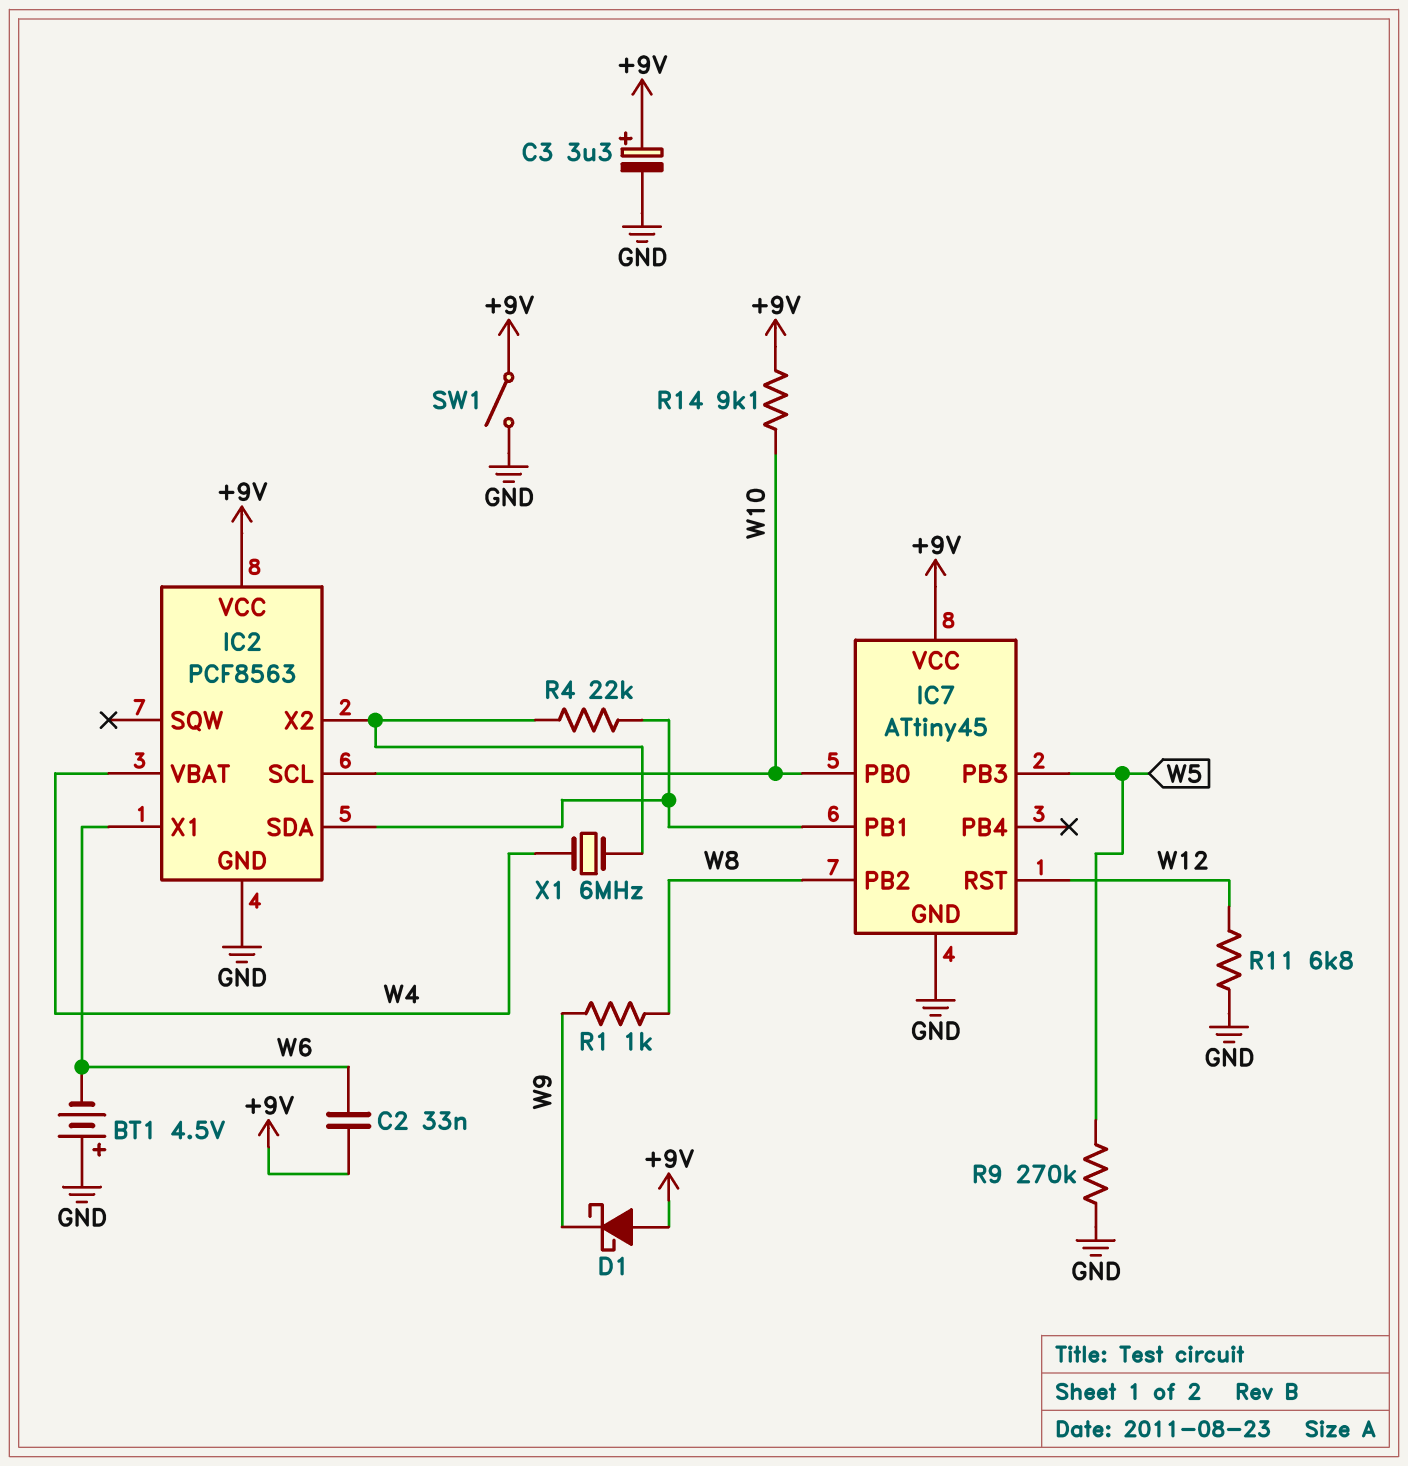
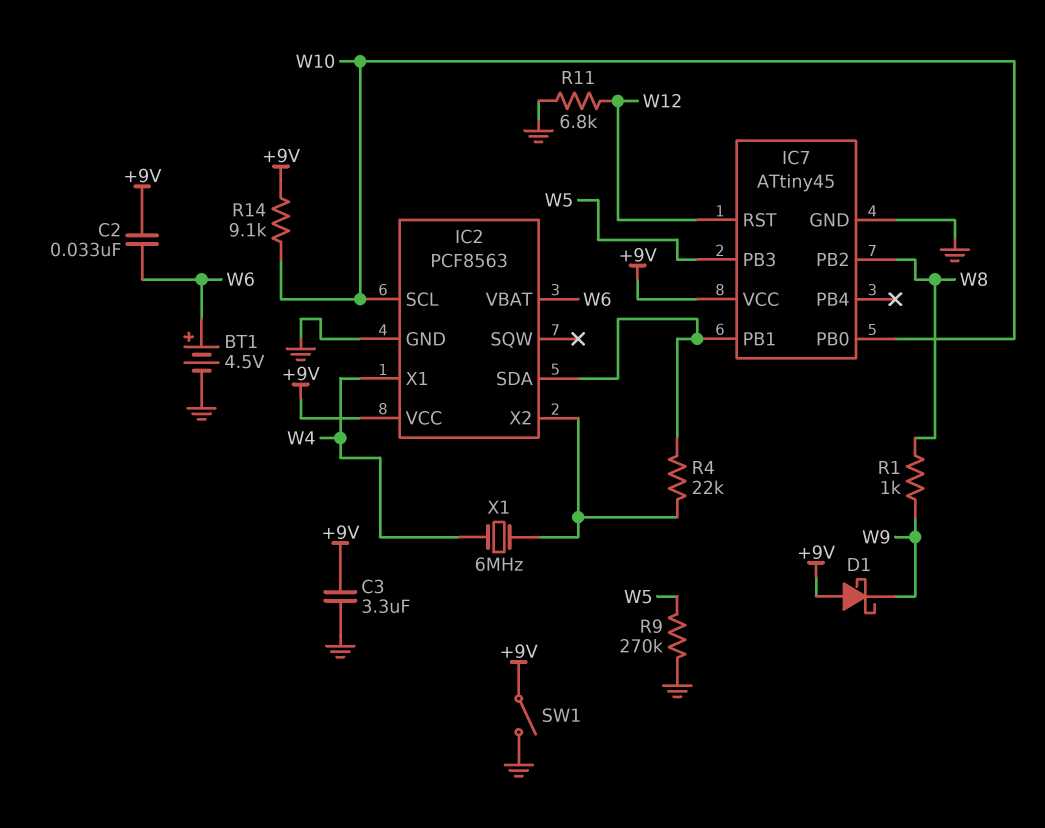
BT1: 4.5V (plus GND, minus W6) -> 4.5V (plus W6, minus GND)
C3: 3.3uF (plus +9V, minus GND) -> 3.3uF (+9V, GND)
IC2 pin VBAT: W4 -> W6
IC2 pin X1: W6 -> W4

